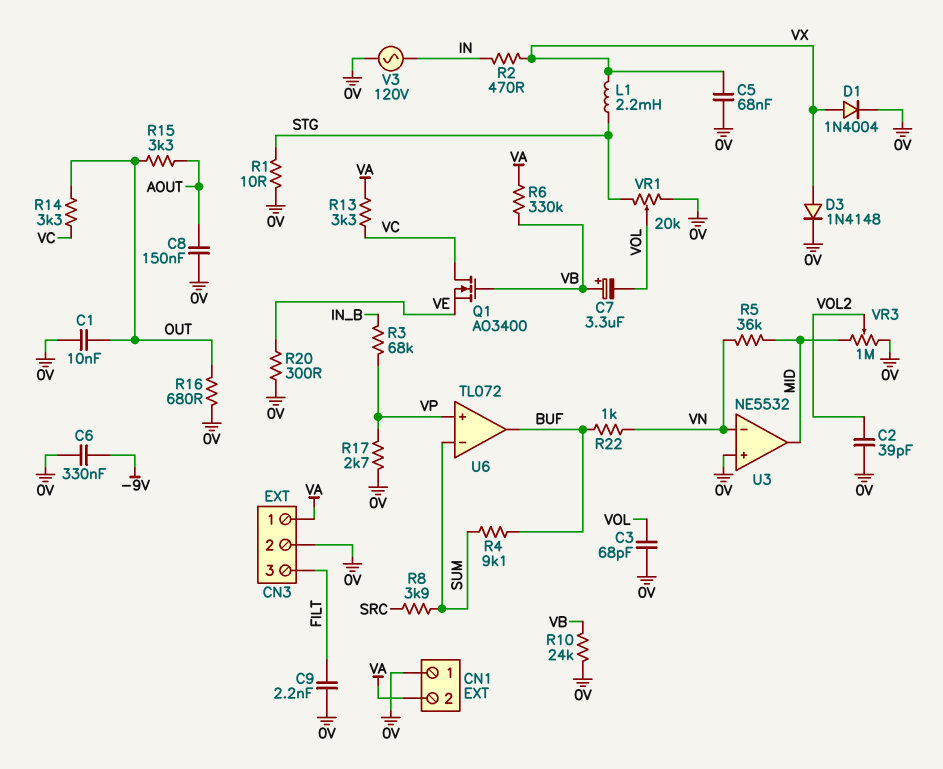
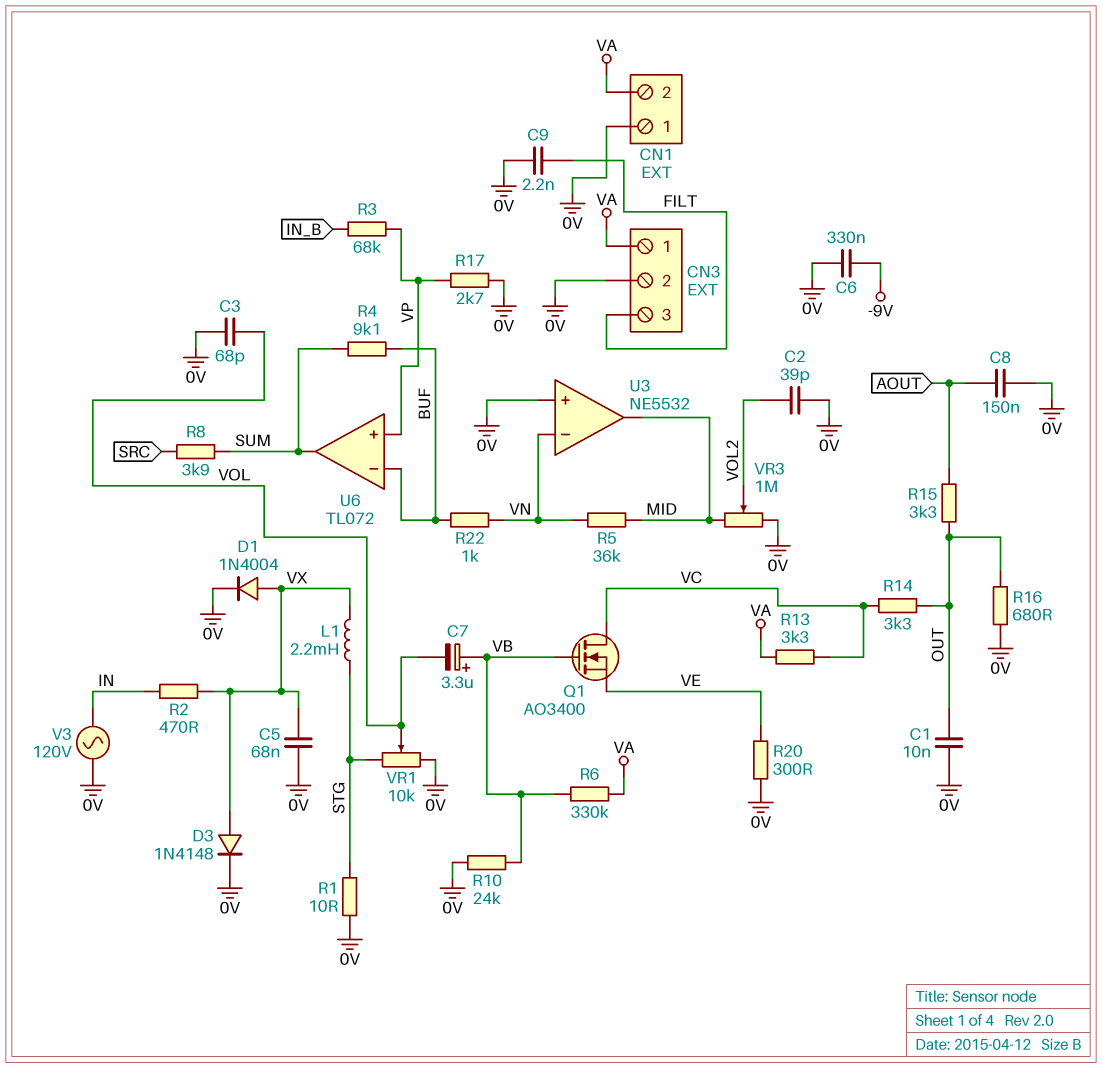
U6 pin in-: SUM -> BUF
U6 pin out: BUF -> SUM
VR1: 20k (0V, STG, wiper VOL) -> 10k (0V, STG, wiper VOL)

